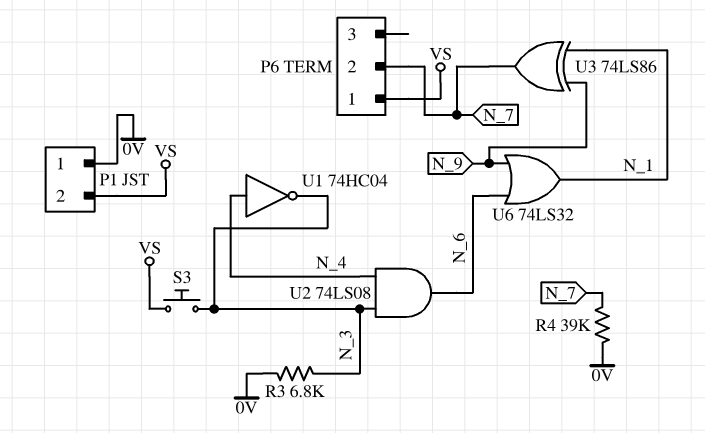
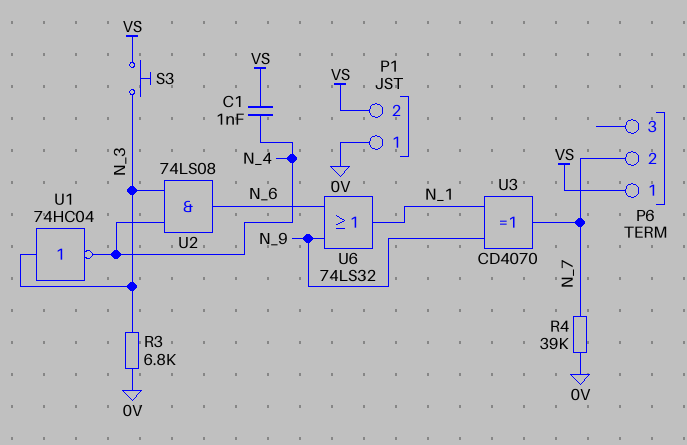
C1: none -> 1nF (N_4, VS)
U1: NOT 74HC04 (in N_4, out N_3) -> NOT 74HC04 (in N_3, out N_4)
U3: XOR 74LS86 (in N_1, in N_9, out N_7) -> XOR CD4070 (in N_1, in N_9, out N_7)

